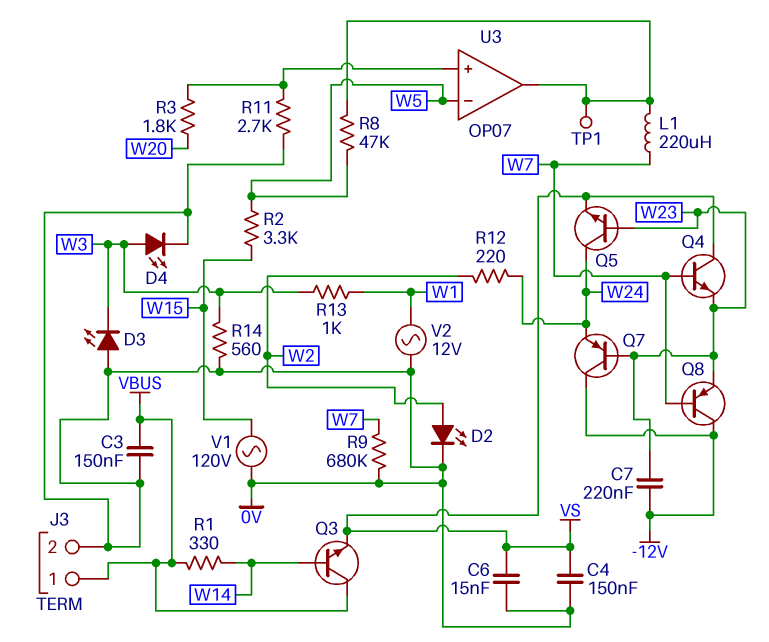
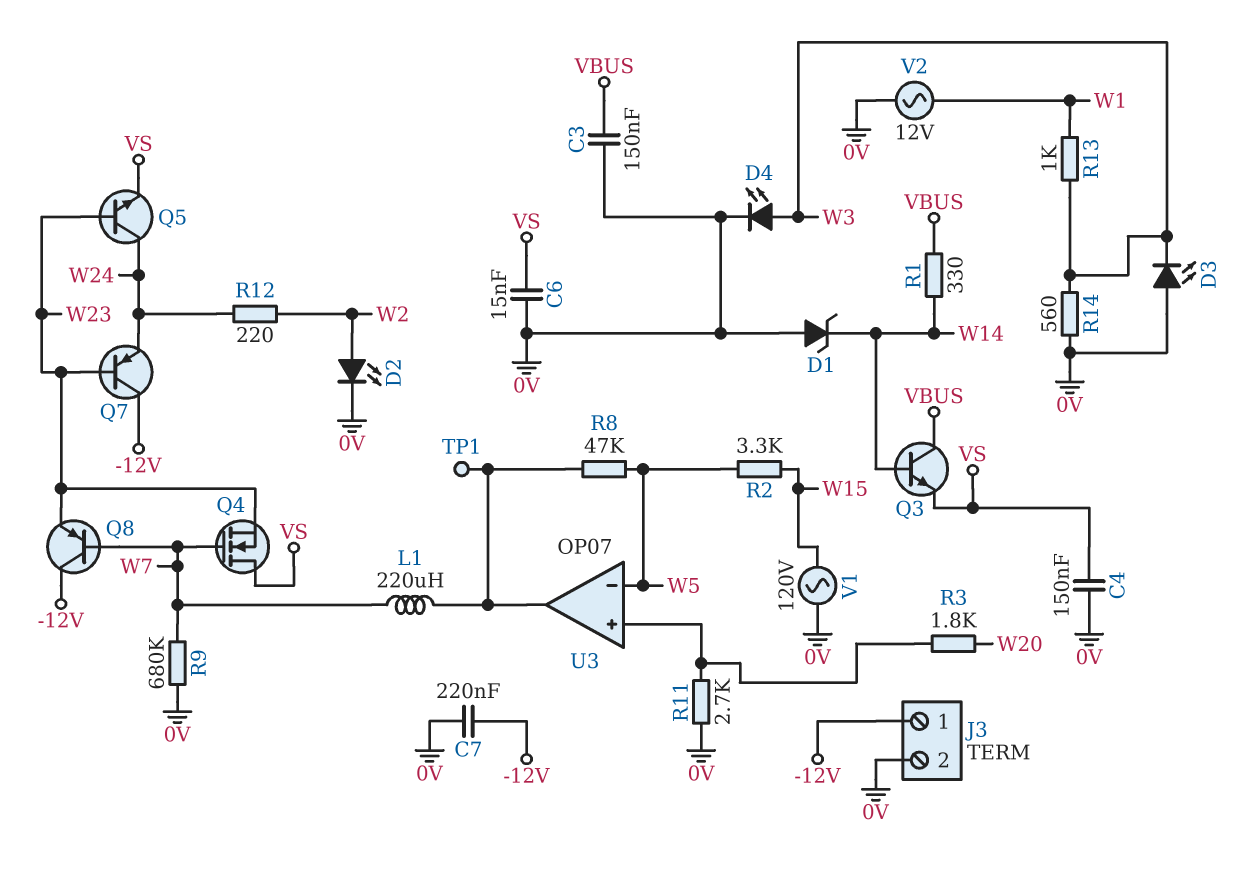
C7: 220nF (-12V, W23) -> 220nF (-12V, 0V)
D1: none -> zener (A 0V, K W14)
J3 pin 1: VBUS -> -12V
Q4: NPN (B W7, C VS, E W23) -> NMOS (G W7, D VS, S W23)

